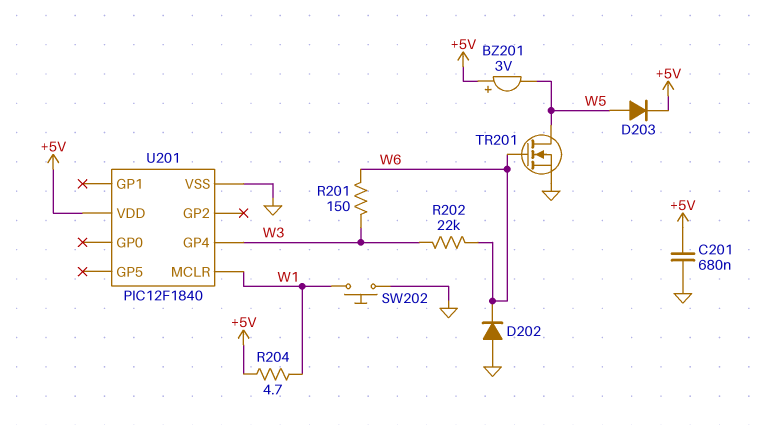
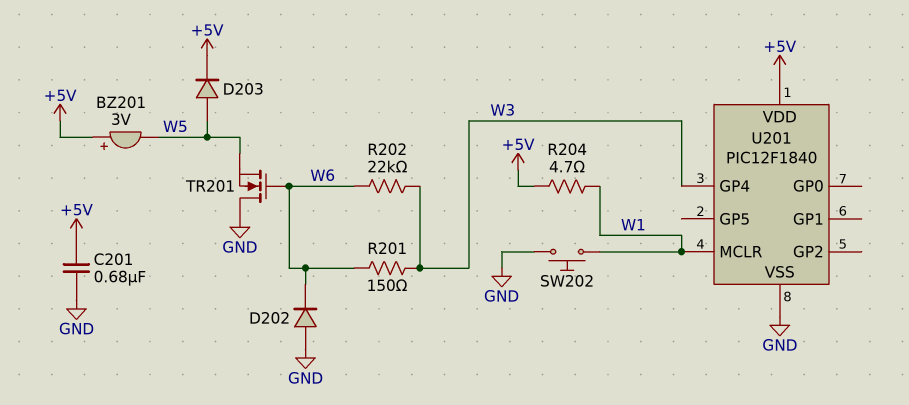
TR201: NMOS (G W6, D W5, S GND) -> NMOS (G W6, D GND, S W5)

